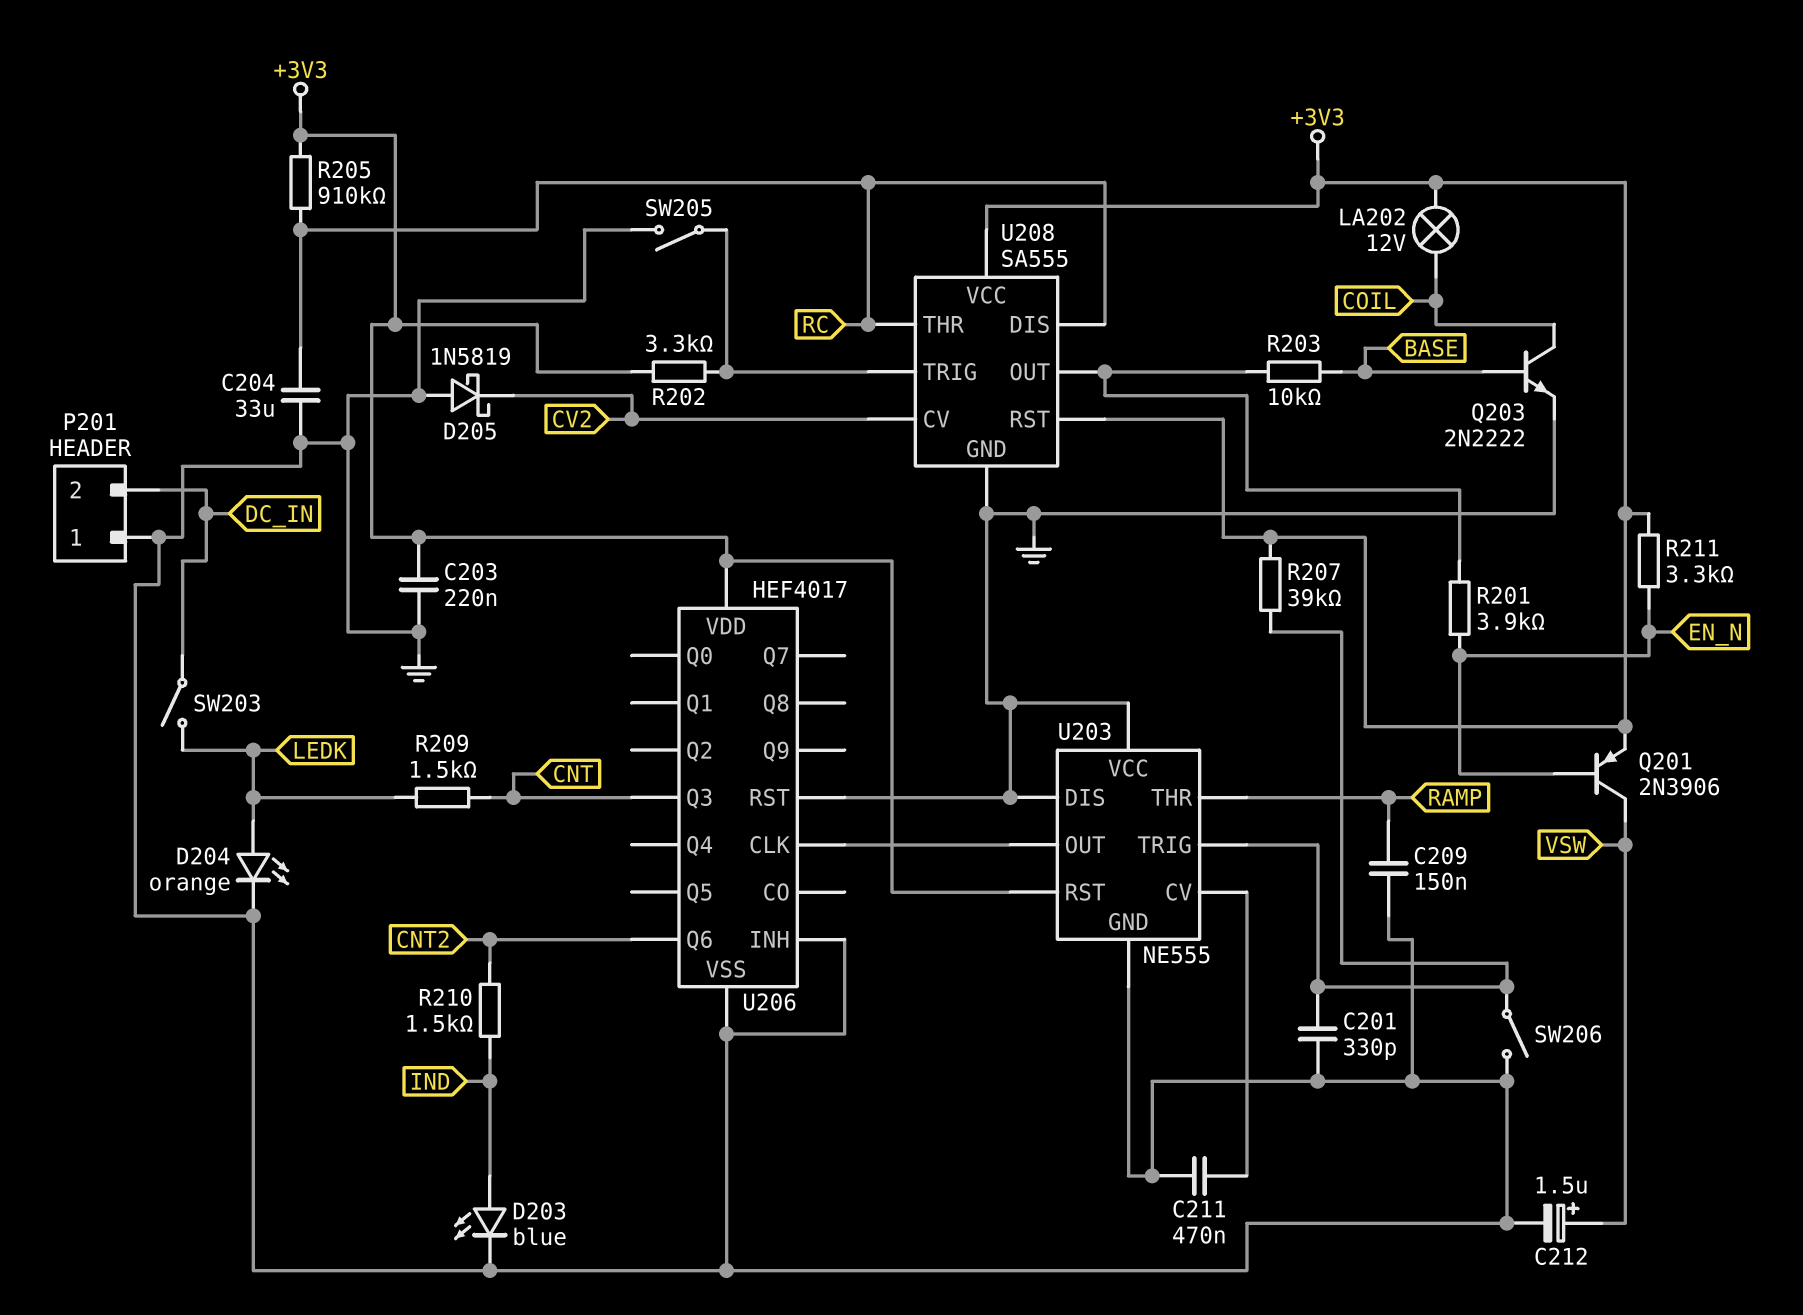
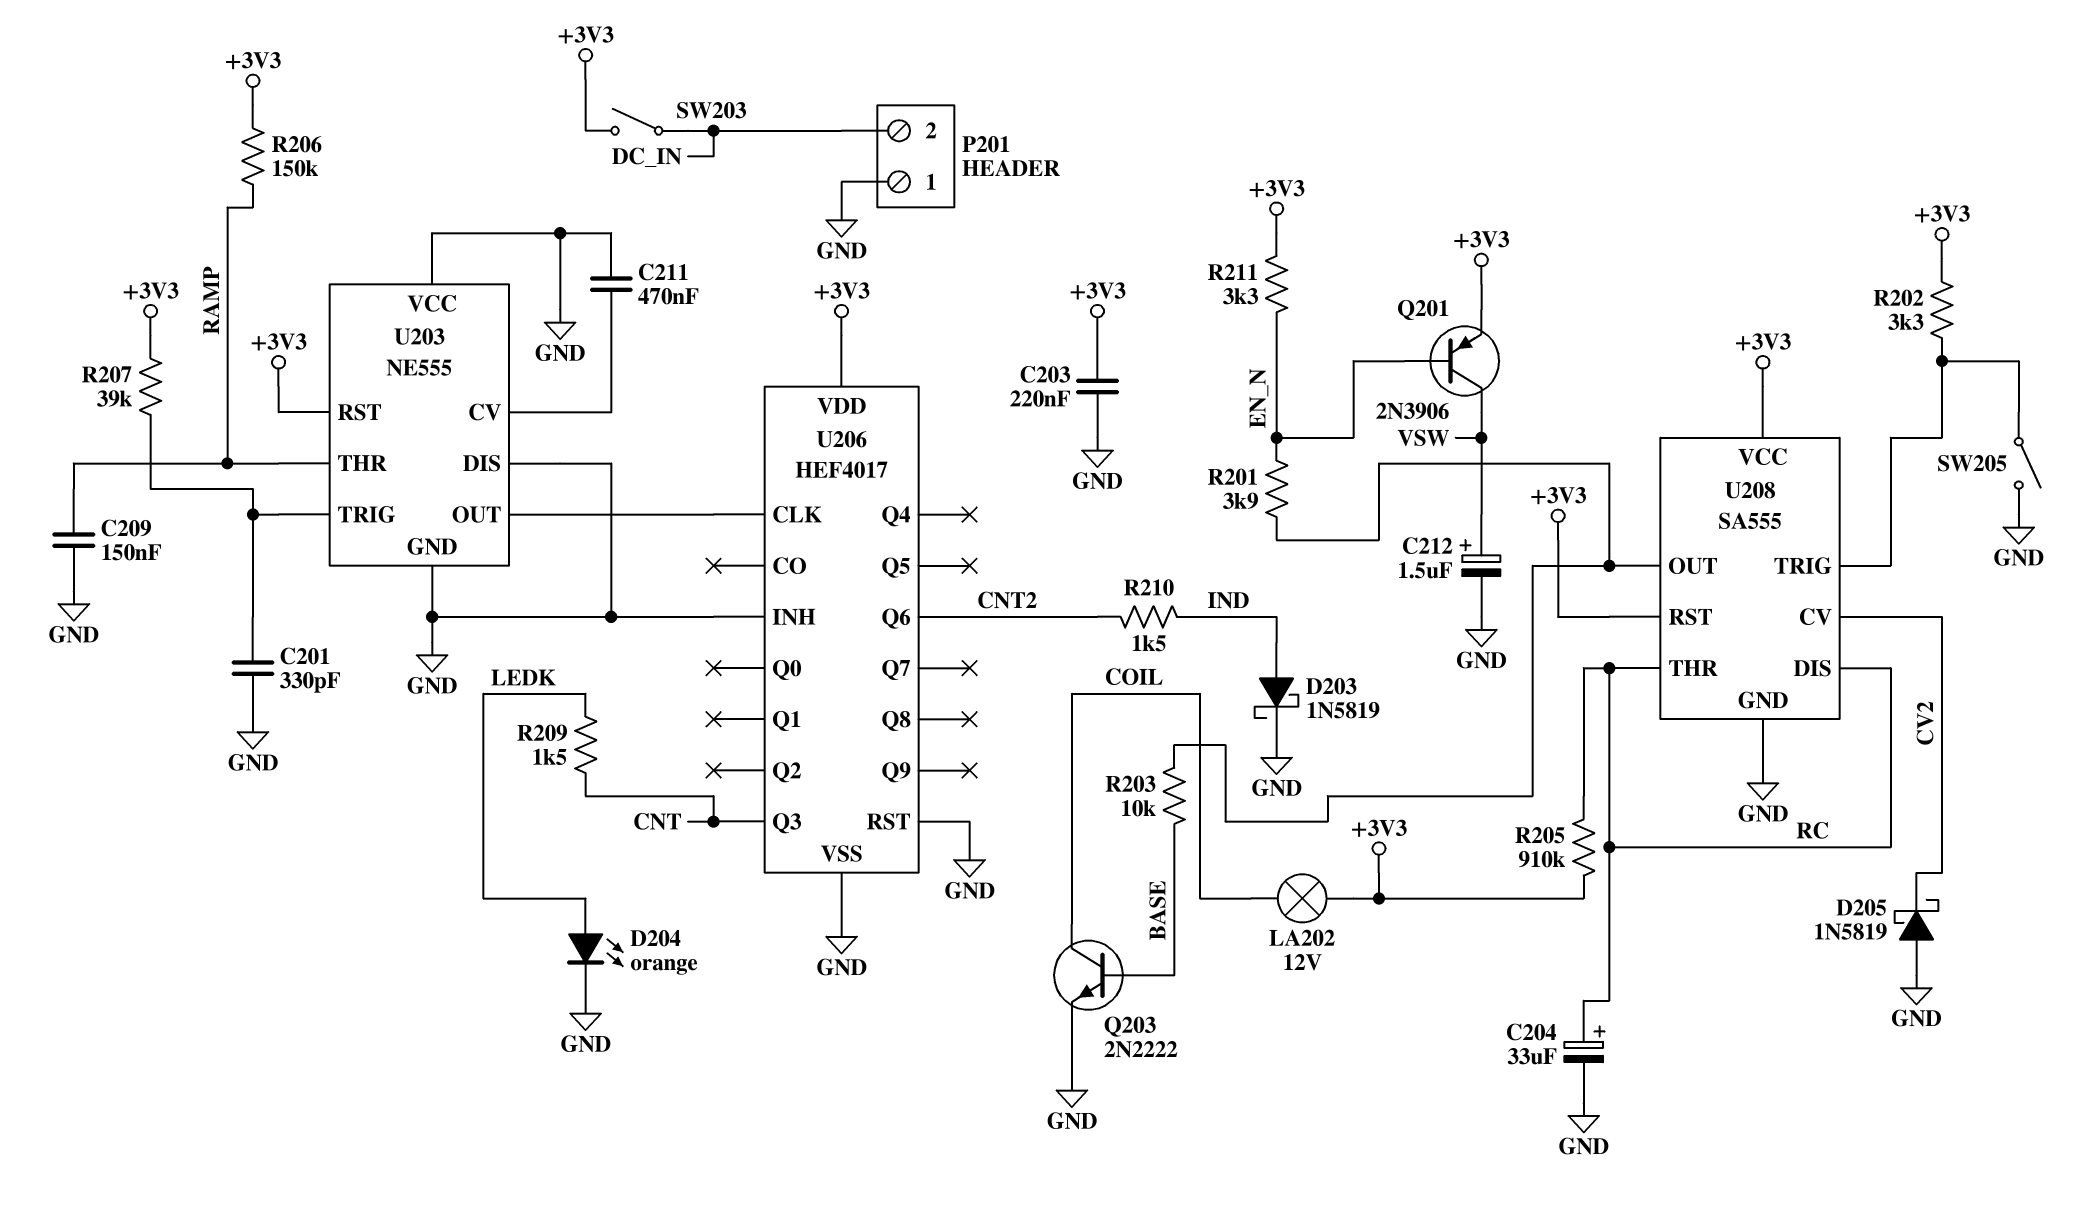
C204: 33uF (GND, RC) -> 33uF (plus RC, minus GND)
D203: LED blue (A IND, K GND) -> schottky 1N5819 (A IND, K GND)
R206: none -> 150k (+3V3, RAMP)
SW203: switch (DC_IN, LEDK) -> switch (+3V3, DC_IN)
SW206: switch (GND, U203/TRIG) -> none

